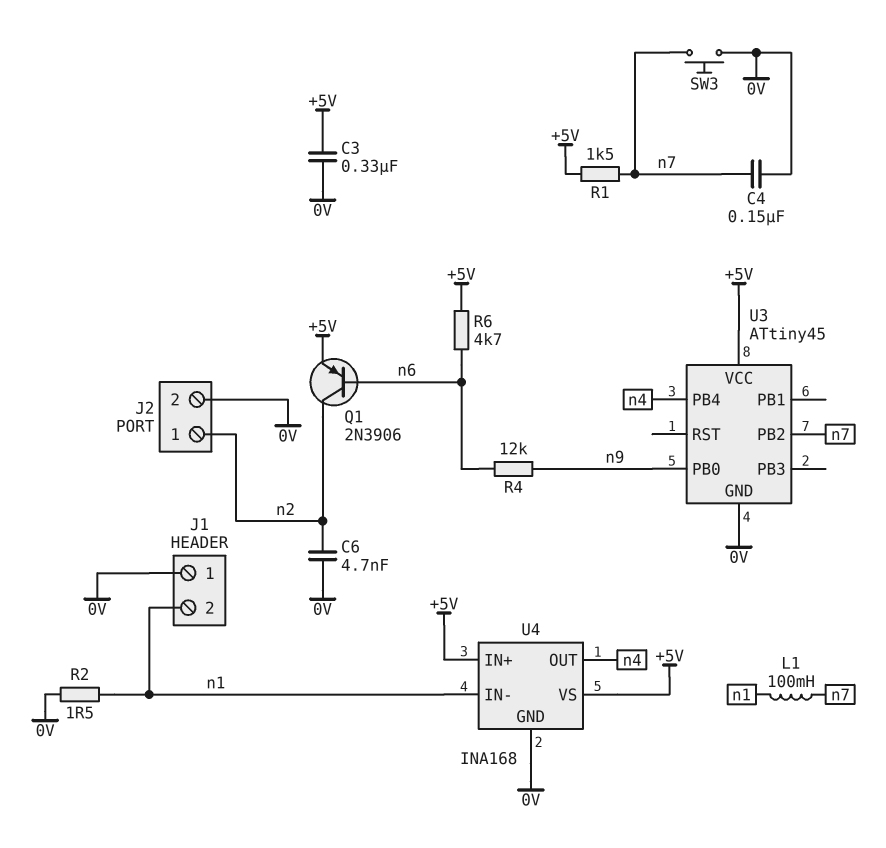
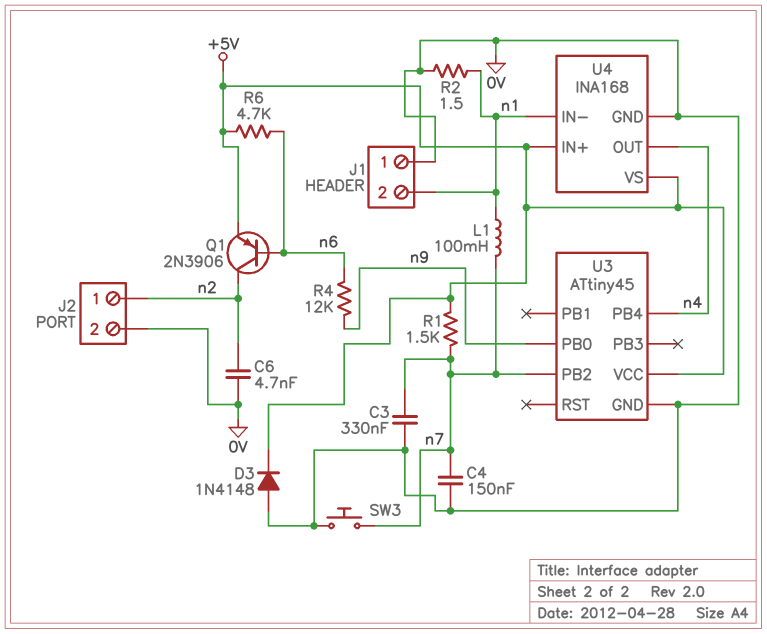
C3: 330nF (+5V, 0V) -> 330nF (0V, n7)
D3: none -> diode 1N4148 (A 0V, K +5V)

